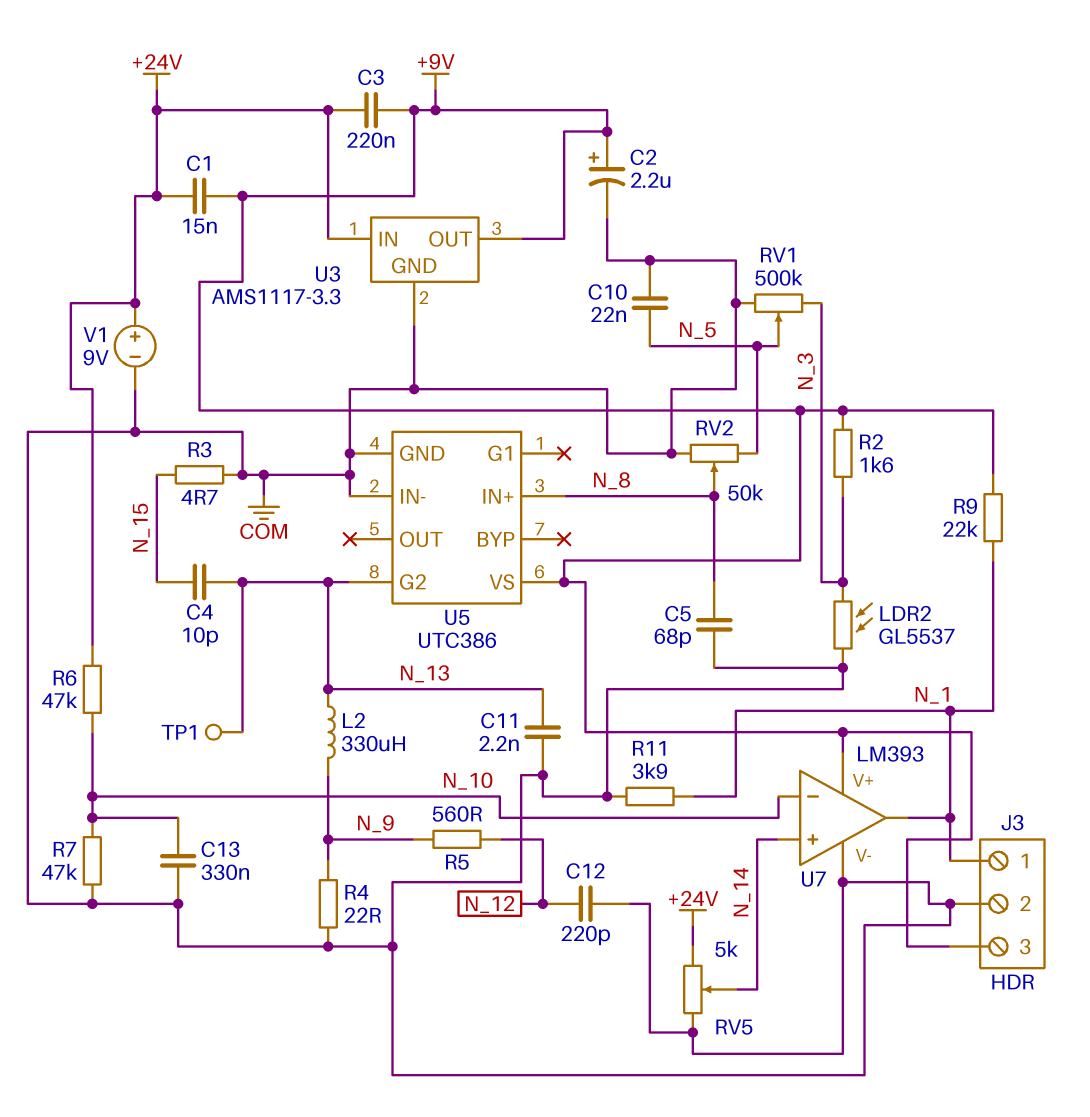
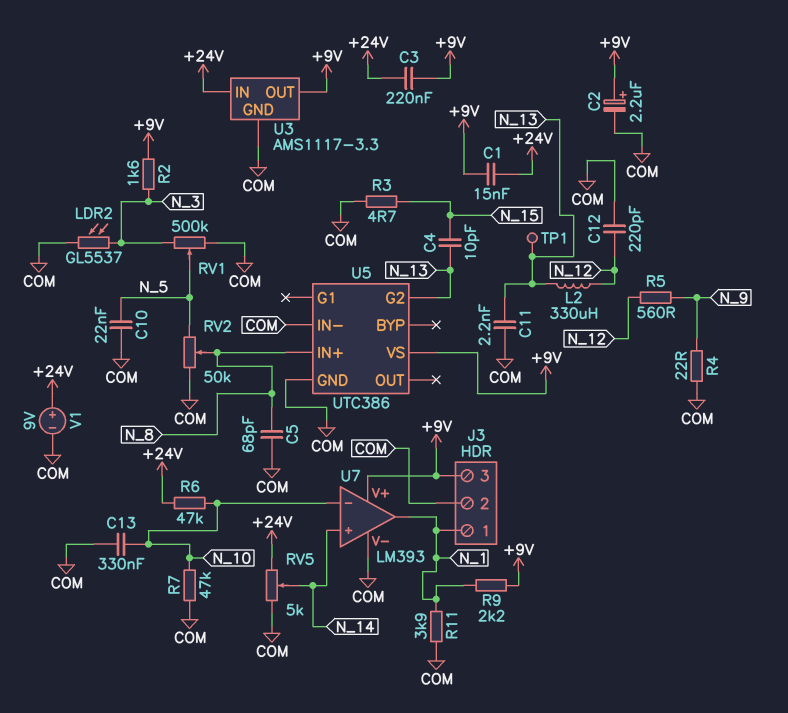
L2: 330uH (N_9, N_13) -> 330uH (N_12, N_13)
R9: 22k (+9V, N_1) -> 2.2k (+9V, N_1)

